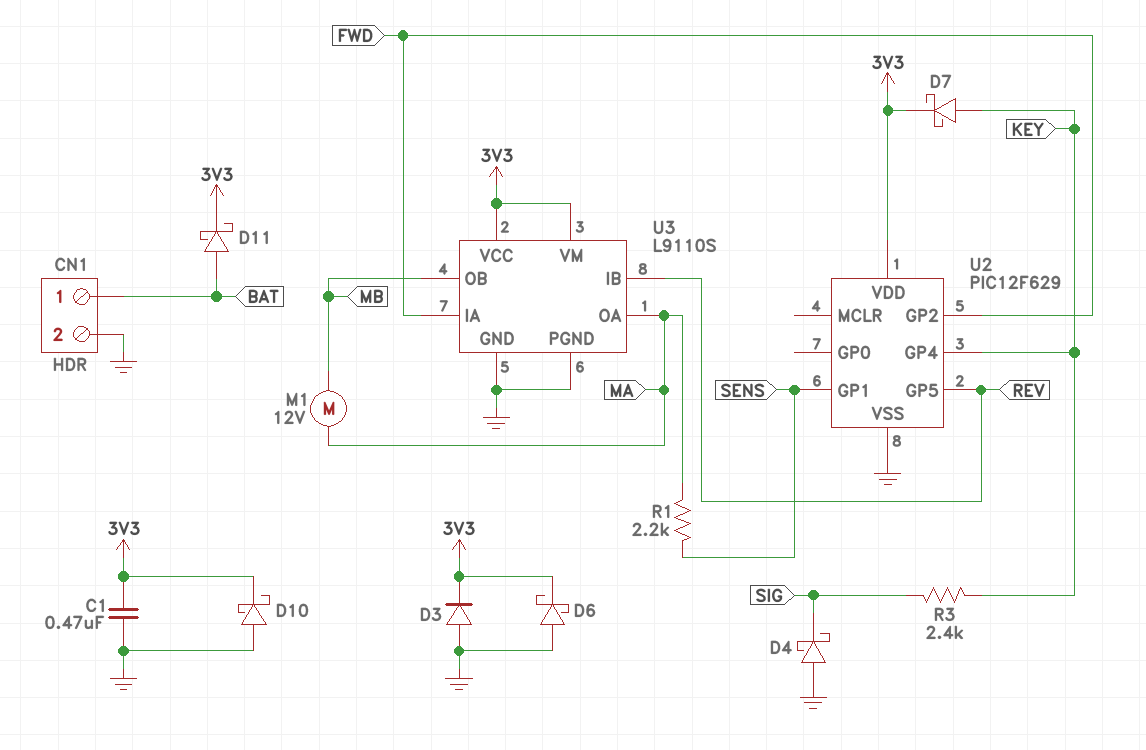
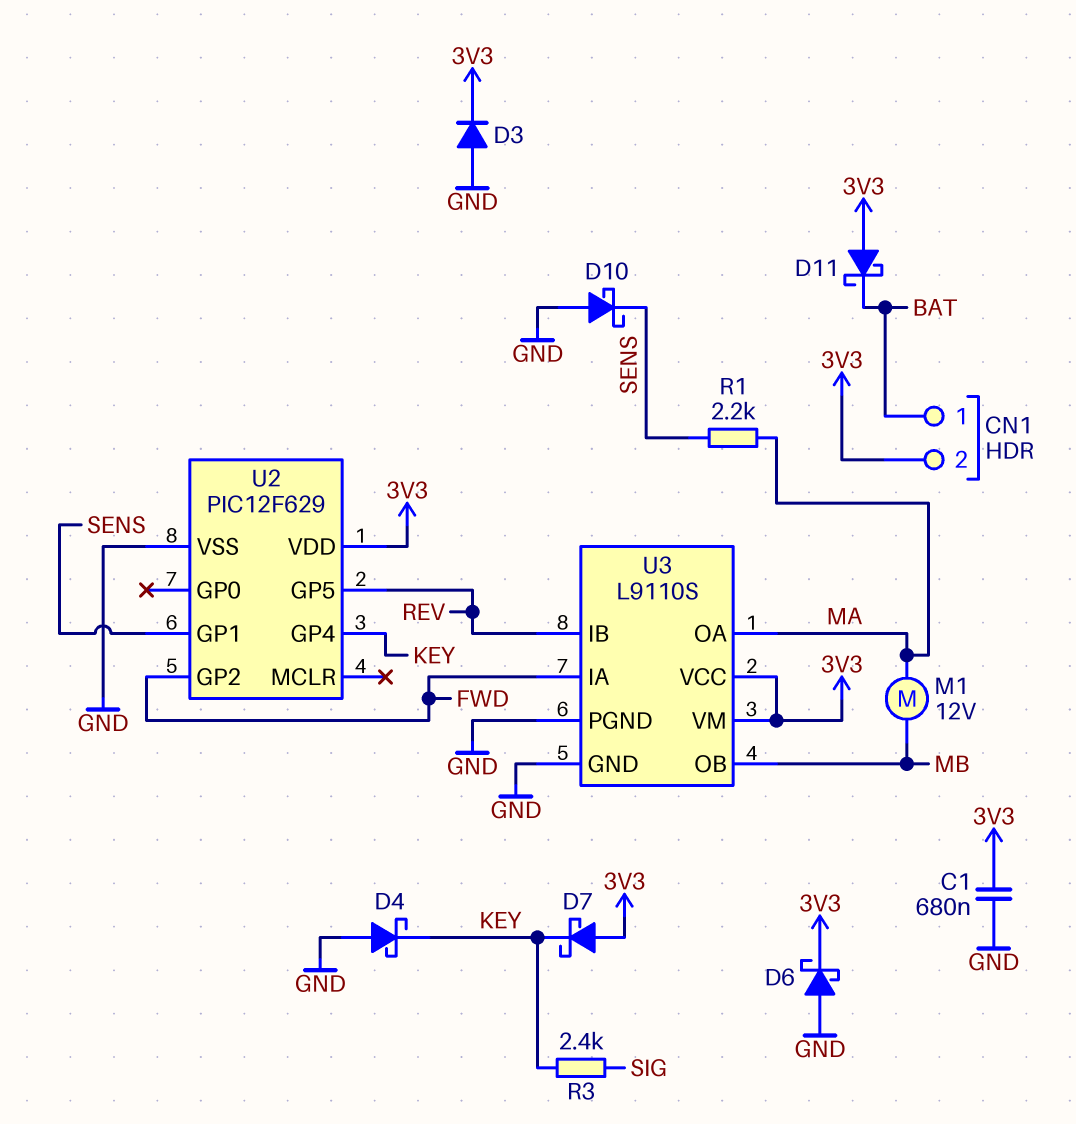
C1: 470nF (3V3, GND) -> 680nF (3V3, GND)
CN1 pin 2: GND -> 3V3
D4: schottky (A GND, K SIG) -> schottky (A GND, K KEY)
D7: schottky (A KEY, K 3V3) -> schottky (A 3V3, K KEY)
D10: schottky (A GND, K 3V3) -> schottky (A GND, K SENS)
D11: schottky (A BAT, K 3V3) -> schottky (A 3V3, K BAT)

